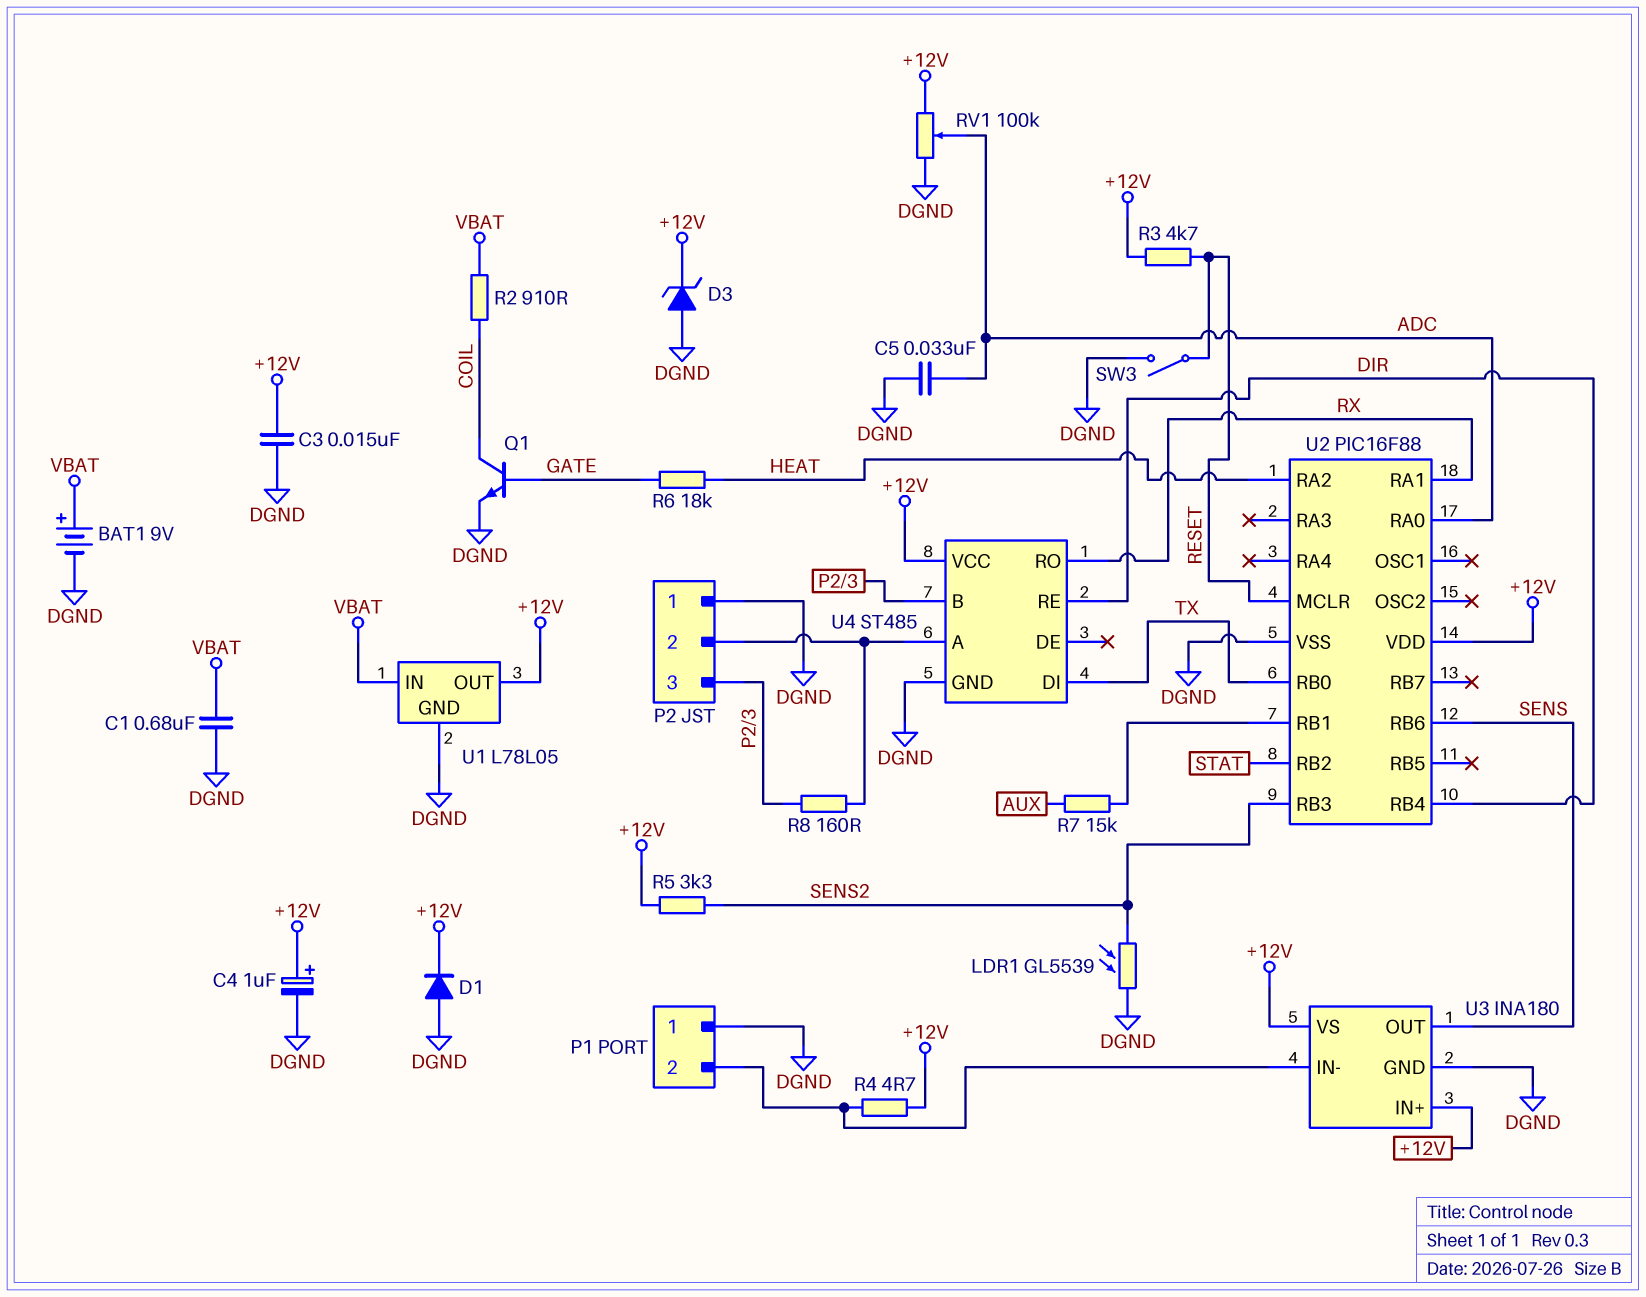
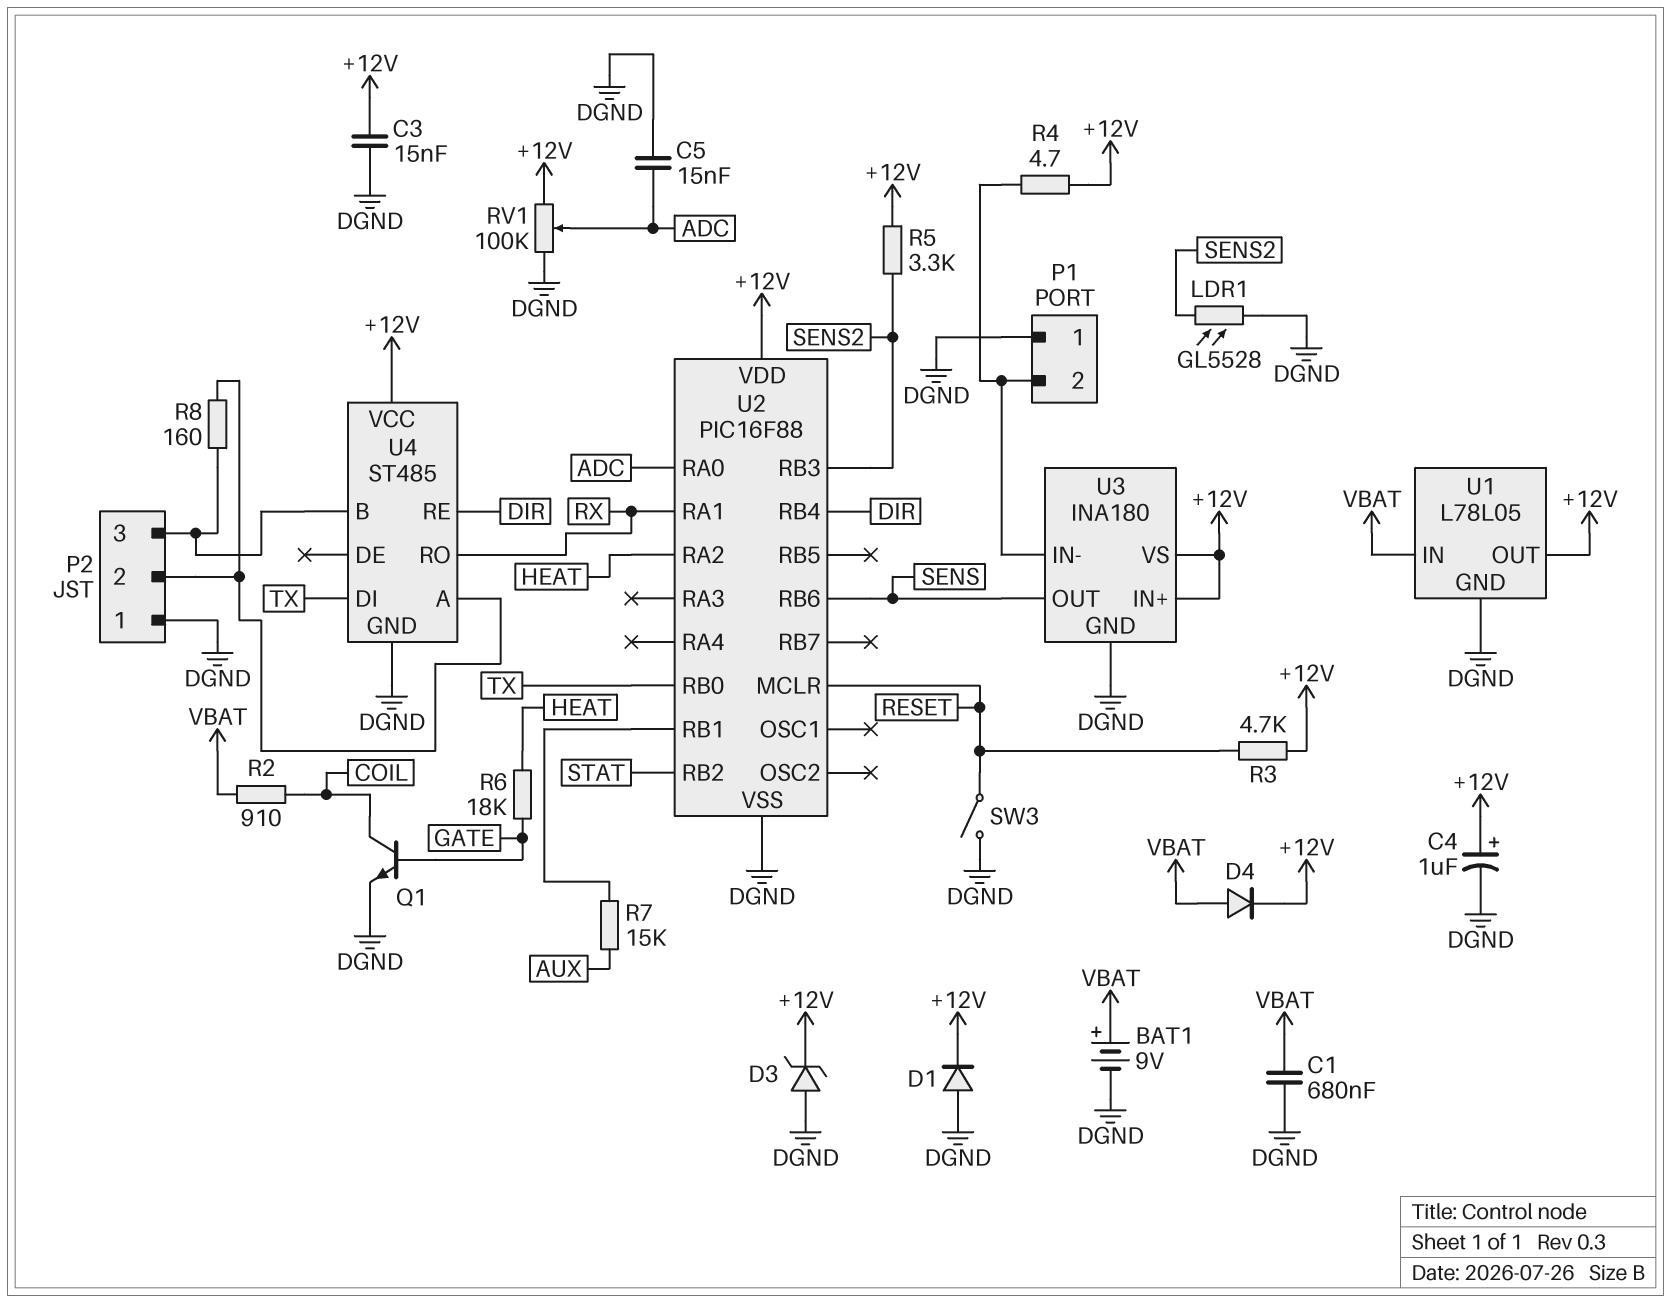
C5: 33nF (ADC, DGND) -> 15nF (ADC, DGND)
D4: none -> diode (A VBAT, K +12V)
LDR1: GL5539 (DGND, SENS2) -> GL5528 (DGND, SENS2)

